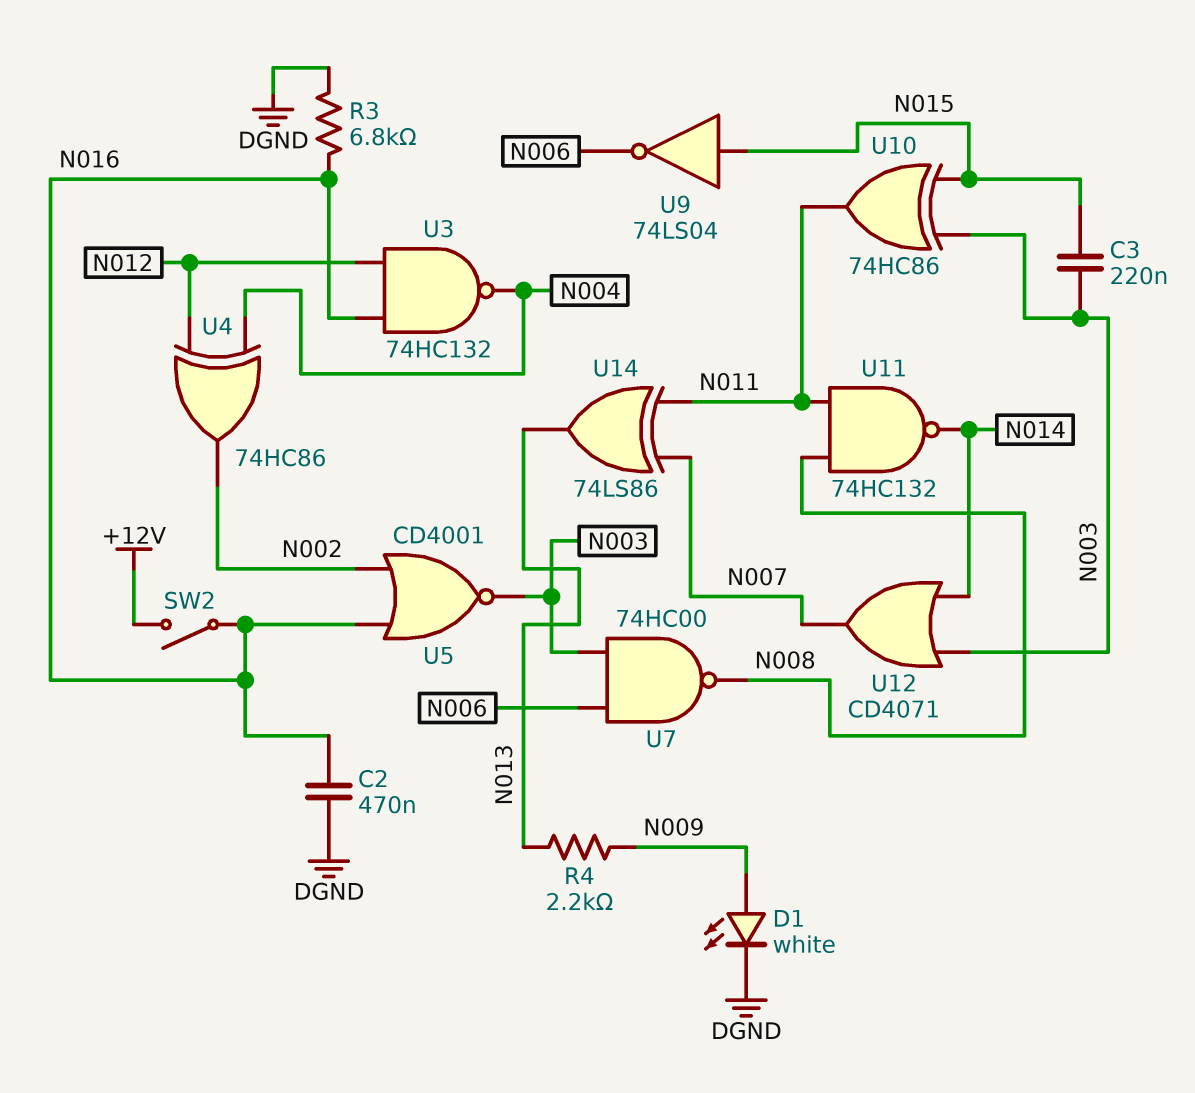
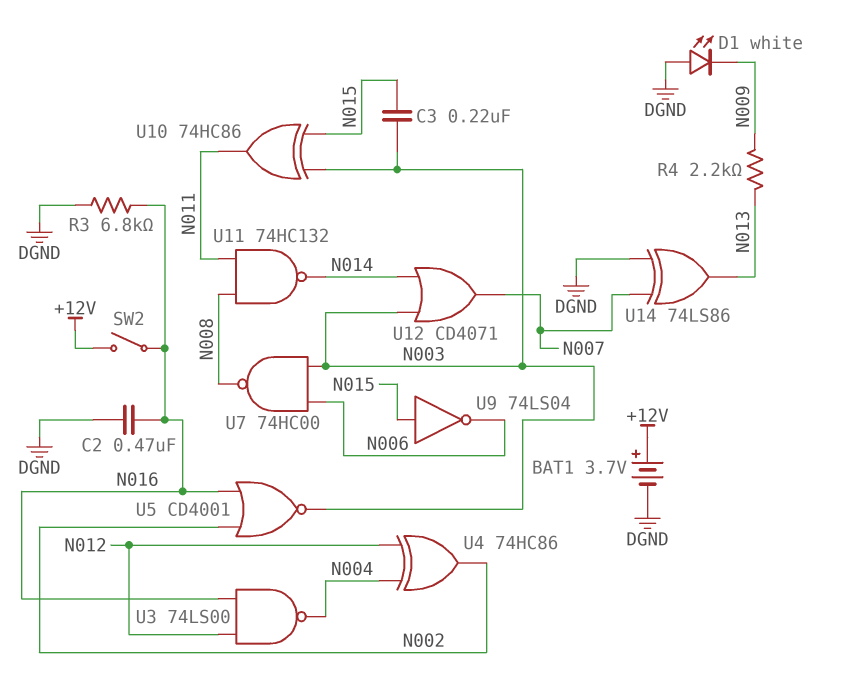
BAT1: none -> 3.7V (plus +12V, minus DGND)
D1: LED white (A N009, K DGND) -> LED white (A DGND, K N009)
U3: NAND 74HC132 (in N012, in N016, out N004) -> NAND 74LS00 (in N012, in N016, out N004)
U14: XOR 74LS86 (in N007, in N011, out N013) -> XOR 74LS86 (in DGND, in N007, out N013)

